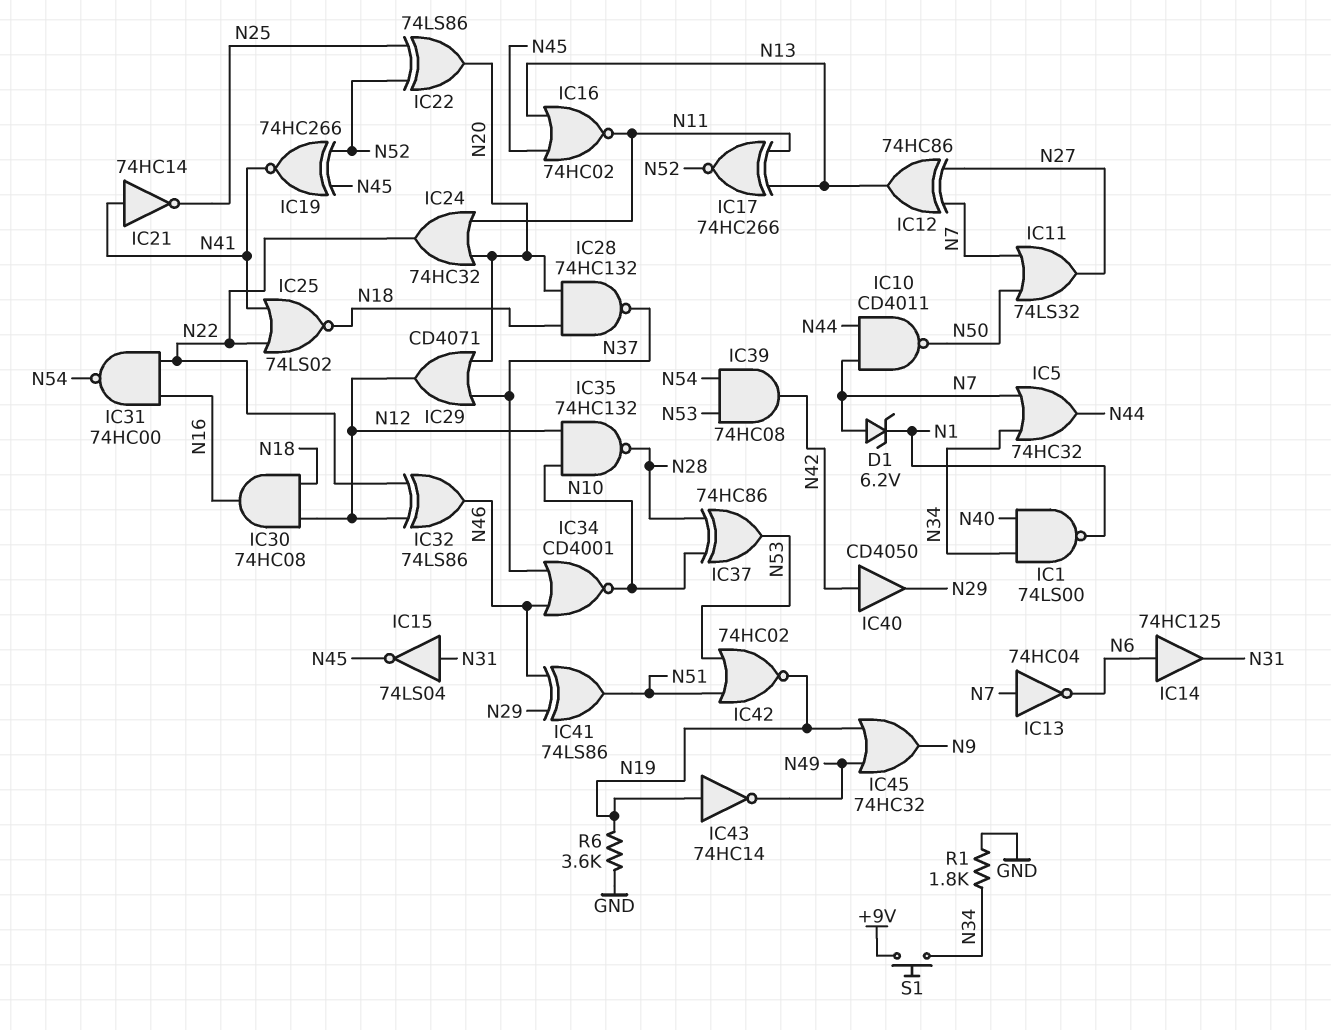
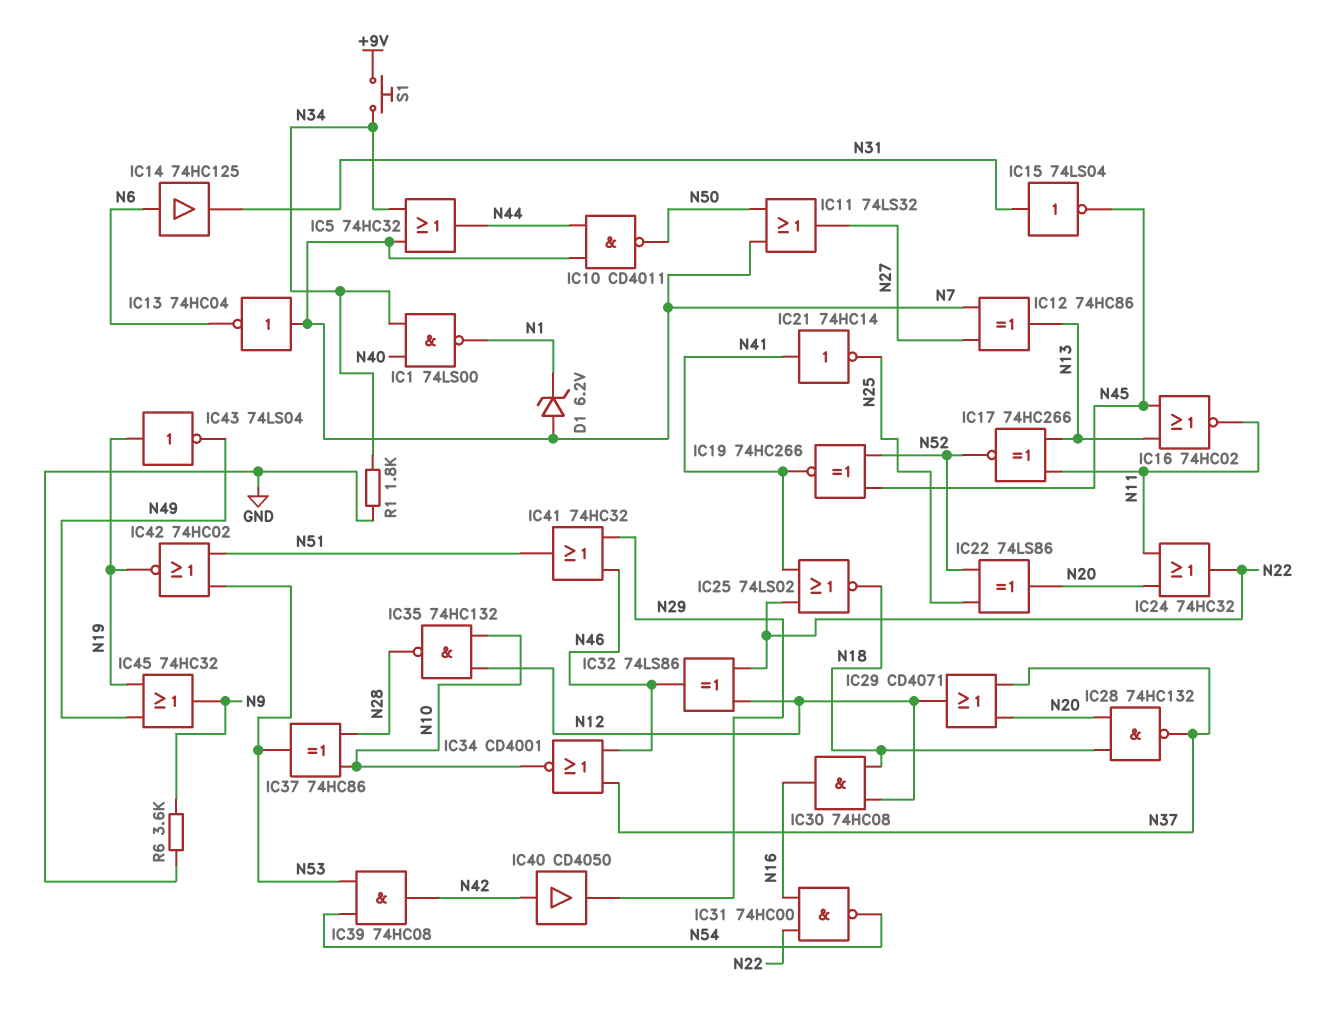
IC41: XOR 74LS86 (in N29, in N46, out N51) -> OR 74HC32 (in N29, in N46, out N51)
IC43: NOT 74HC14 (in N19, out N49) -> NOT 74LS04 (in N19, out N49)
R6: 3.6k (GND, N19) -> 3.6k (GND, N9)

